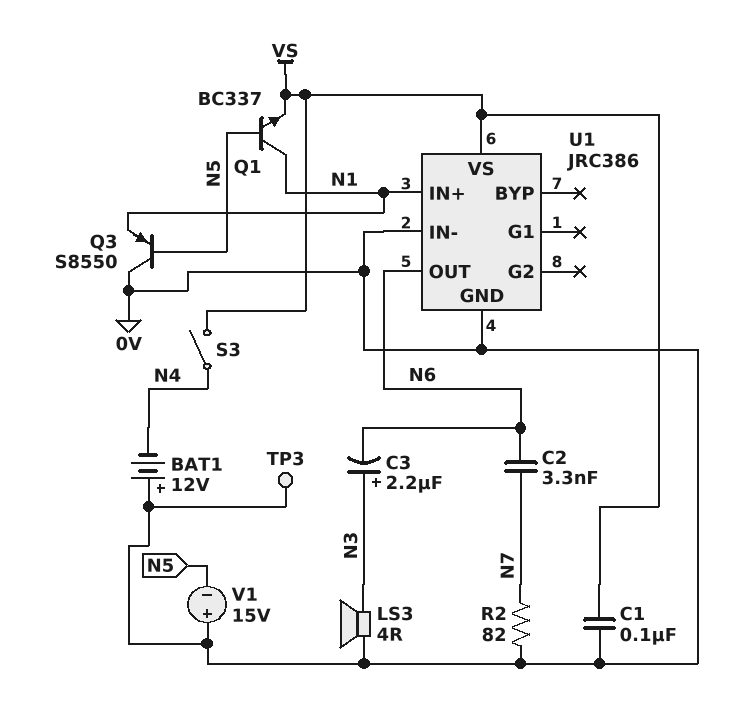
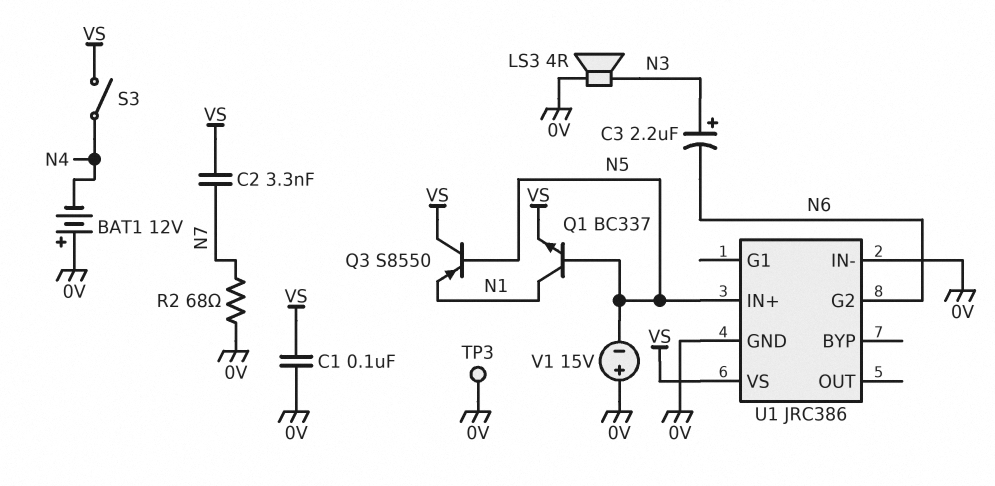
C2: 3.3nF (N6, N7) -> 3.3nF (N7, VS)
Q3: PNP S8550 (B N5, C 0V, E N1) -> PNP S8550 (B N5, C VS, E N1)
R2: 82 (0V, N7) -> 68 (0V, N7)
U1 pin G2: none -> N6
U1 pin IN+: N1 -> N5
U1 pin OUT: N6 -> none

